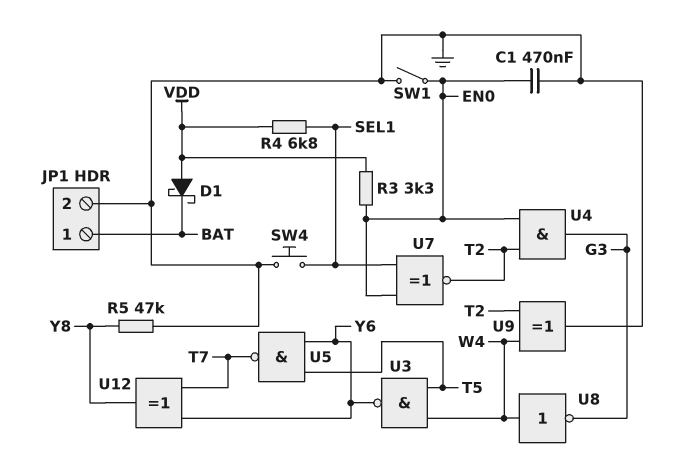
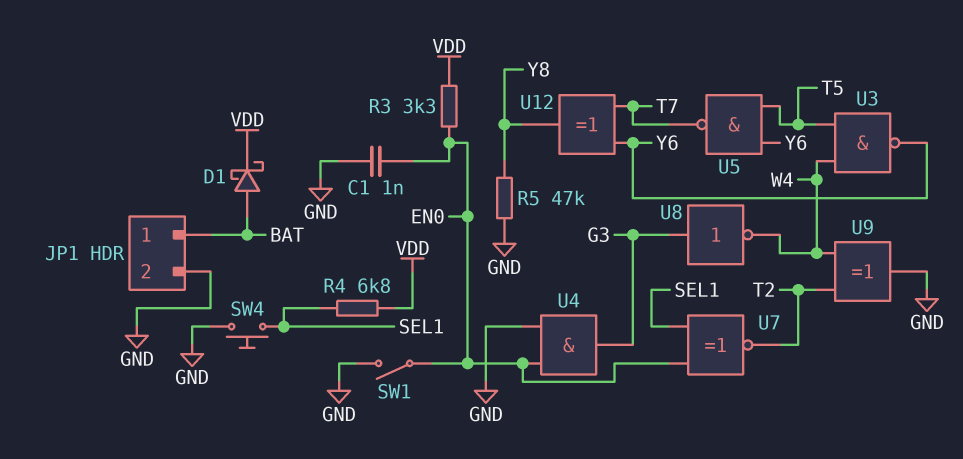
C1: 470nF (EN0, GND) -> 1nF (EN0, GND)
D1: schottky (A VDD, K BAT) -> schottky (A BAT, K VDD)
U4: AND (in EN0, in T2, out G3) -> AND (in EN0, in GND, out G3)
U8: NOT (in W4, out G3) -> NOT (in G3, out W4)

